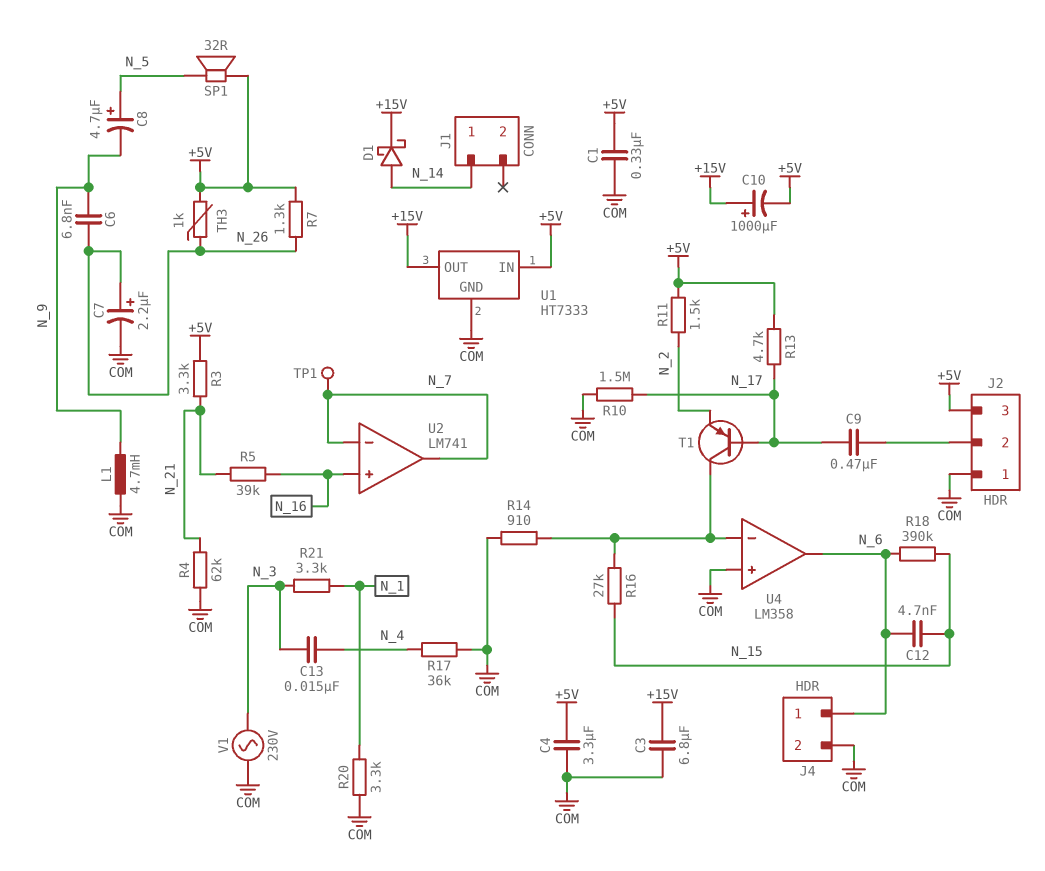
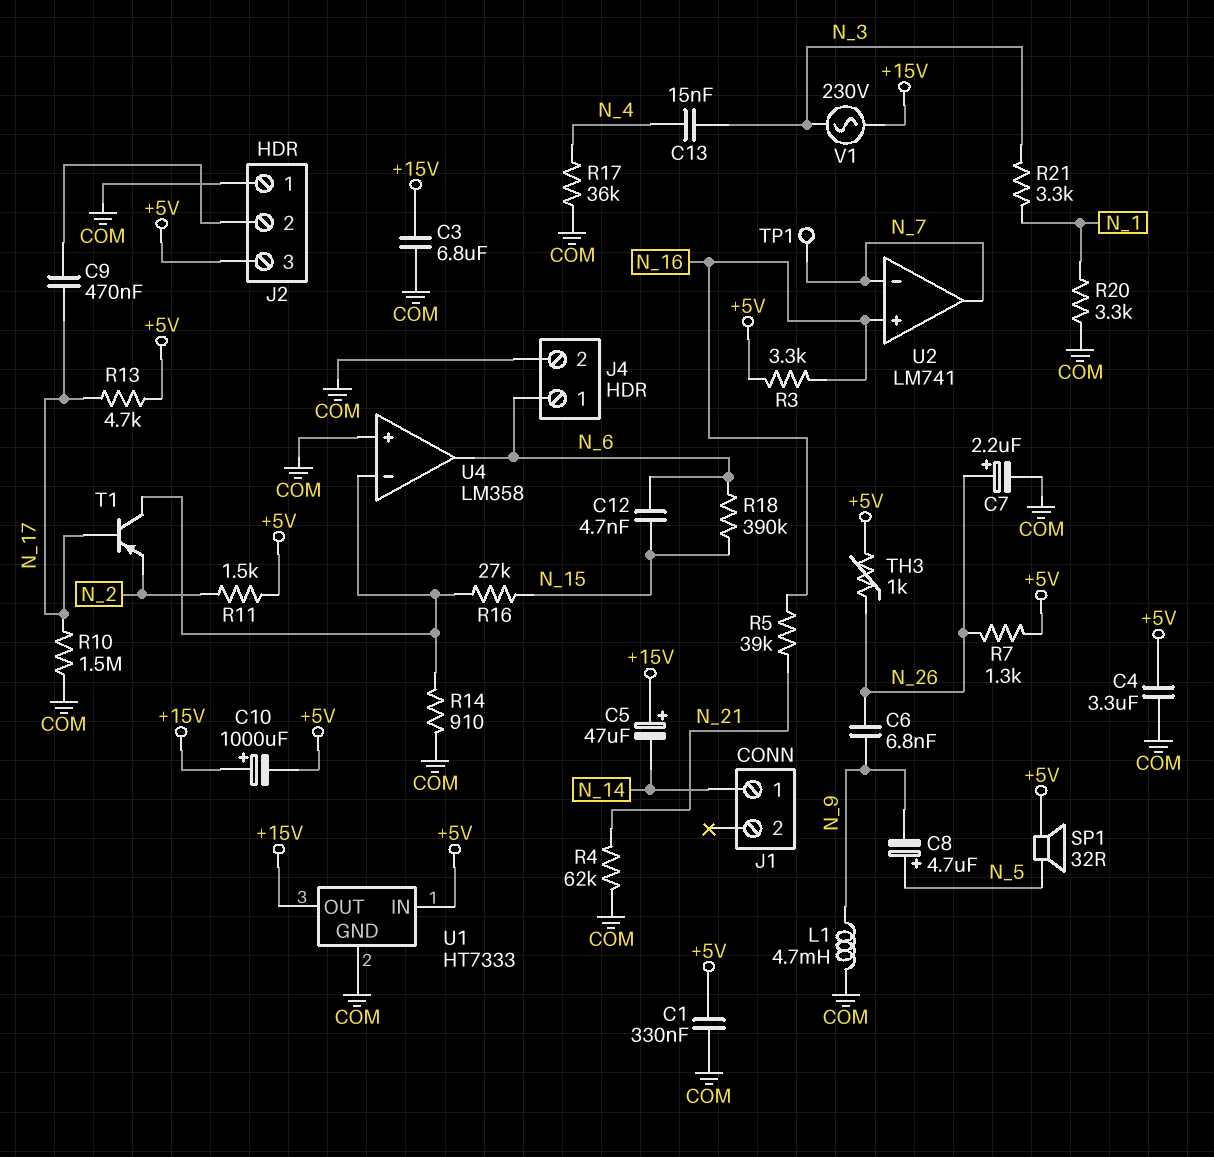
C5: none -> 47uF (plus +15V, minus N_14)
D1: schottky (A N_14, K +15V) -> none
R3: 3.3k (+5V, N_21) -> 3.3k (+5V, N_16)
V1: AC 230V (COM, N_3) -> AC 230V (+15V, N_3)

